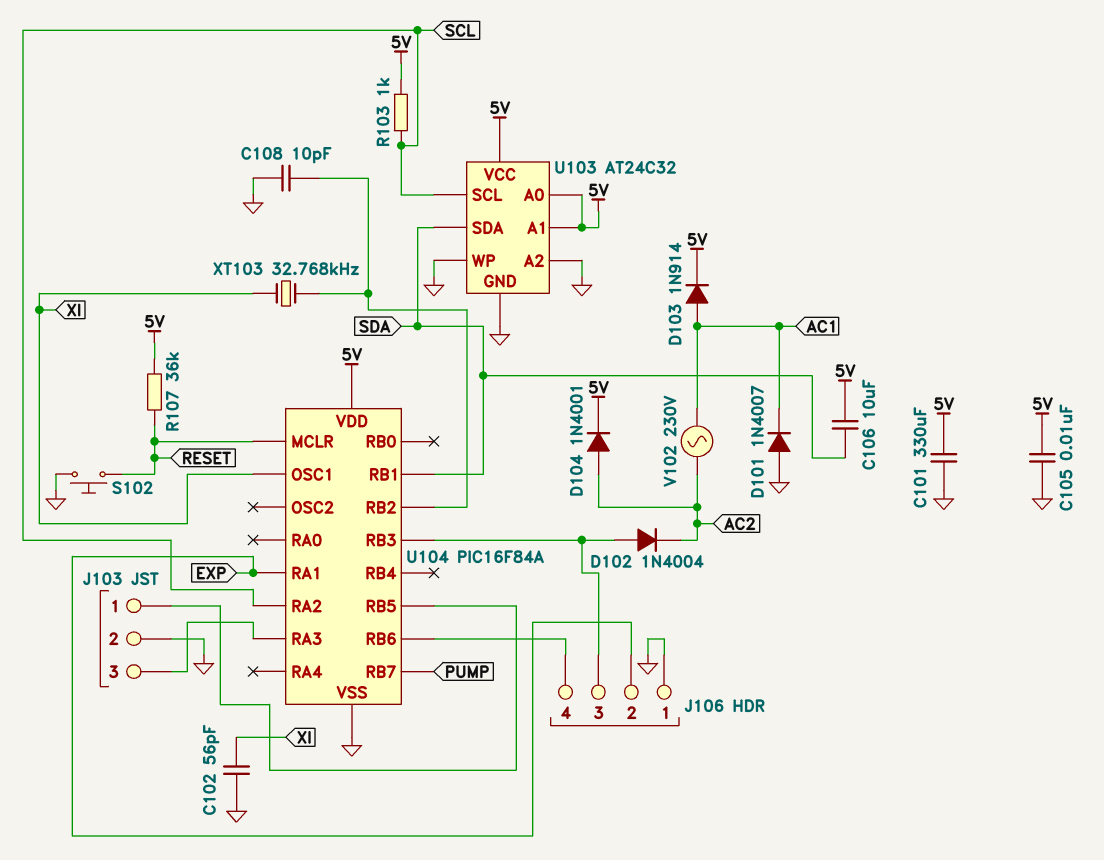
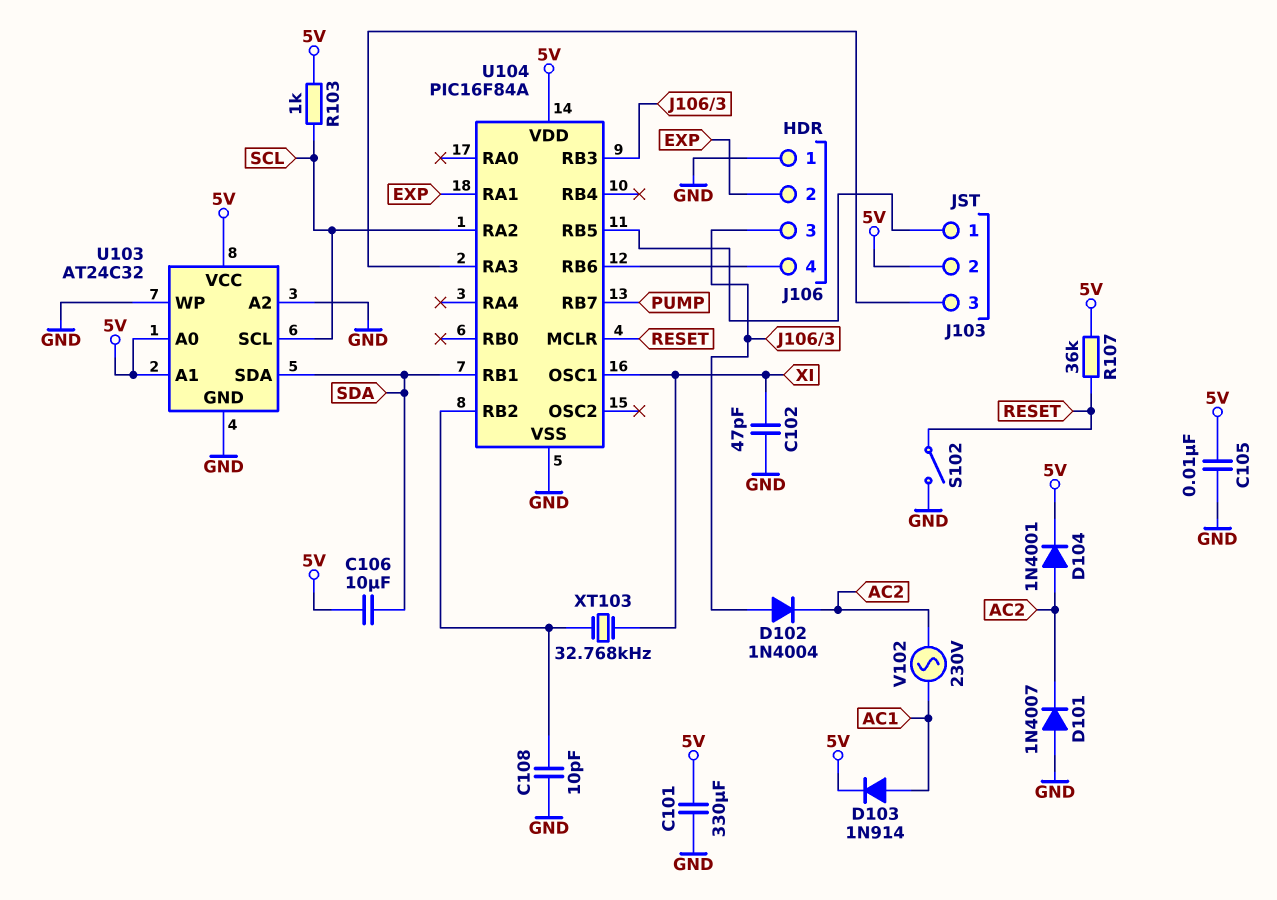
C102: 56pF (GND, XI) -> 47pF (GND, XI)
D101: diode 1N4007 (A GND, K AC1) -> diode 1N4007 (A GND, K AC2)
J103 pin 2: GND -> 5V
S102: button (GND, RESET) -> switch (GND, RESET)

